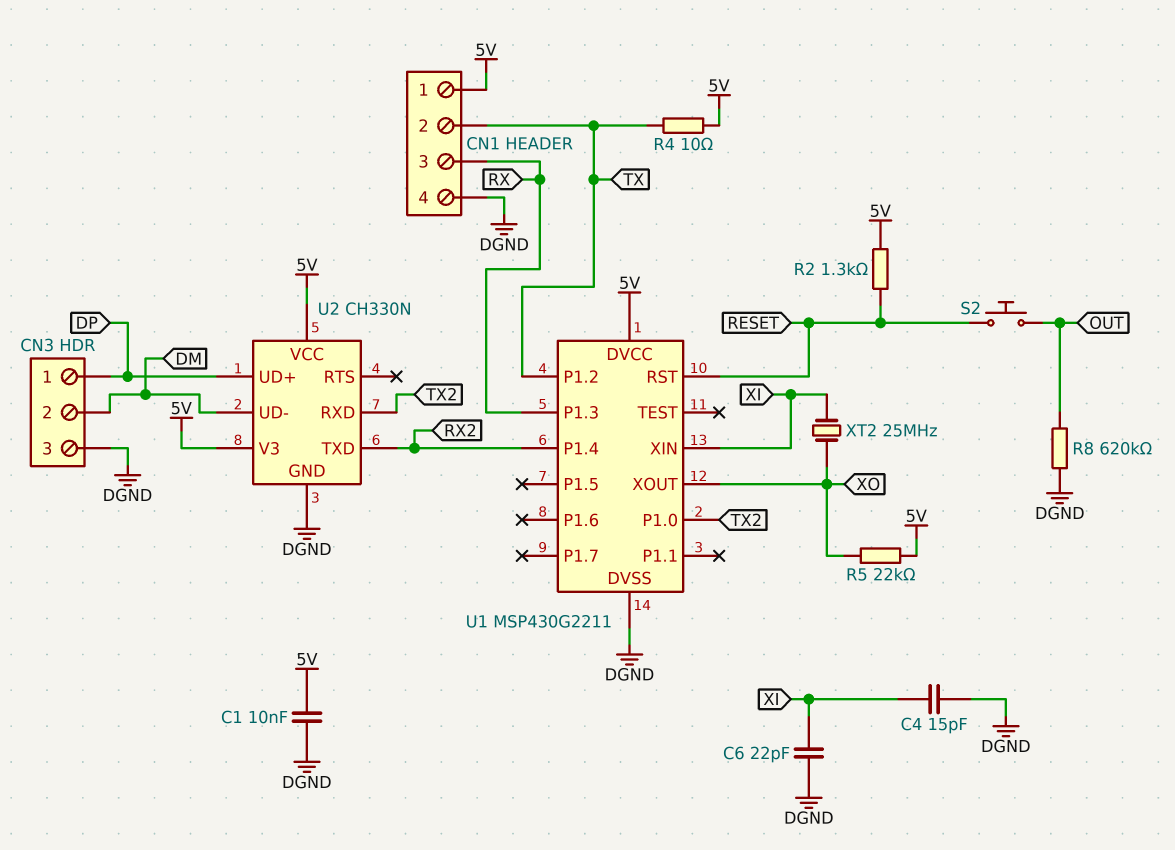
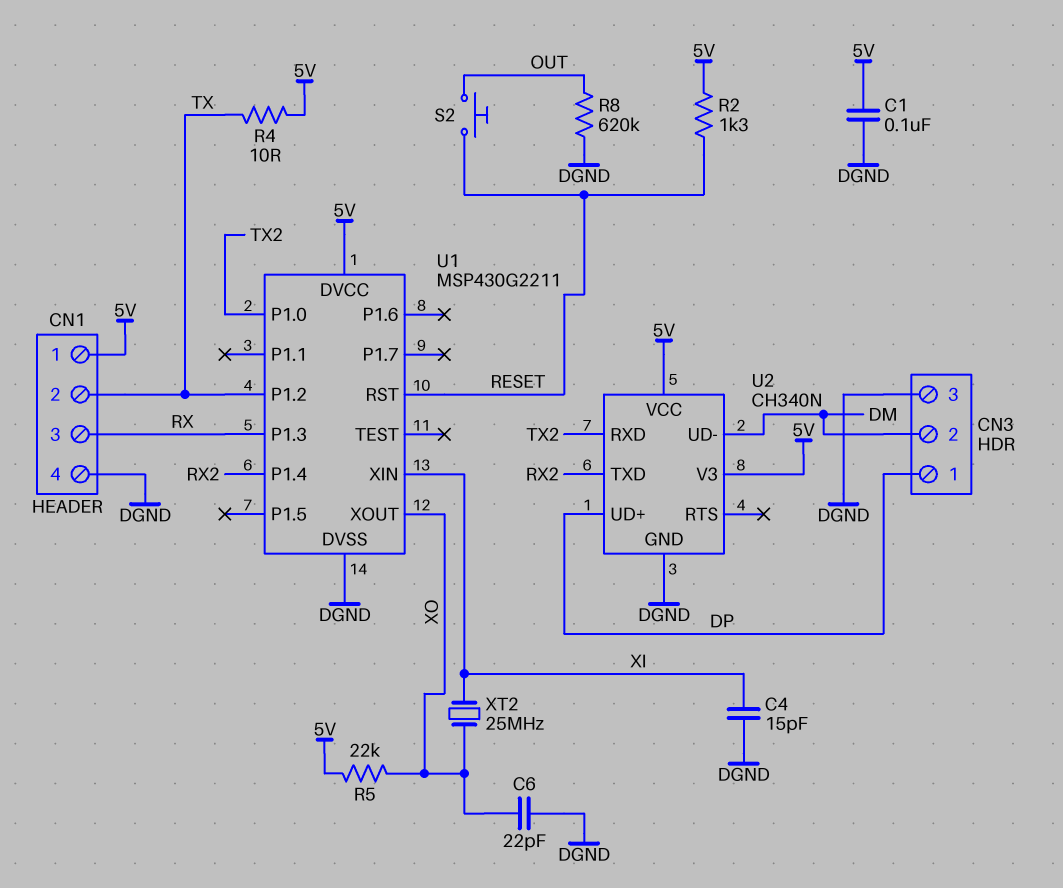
C1: 10nF (5V, DGND) -> 100nF (5V, DGND)
C6: 22pF (DGND, XI) -> 22pF (DGND, XO)
U2: CH330N -> CH340N

